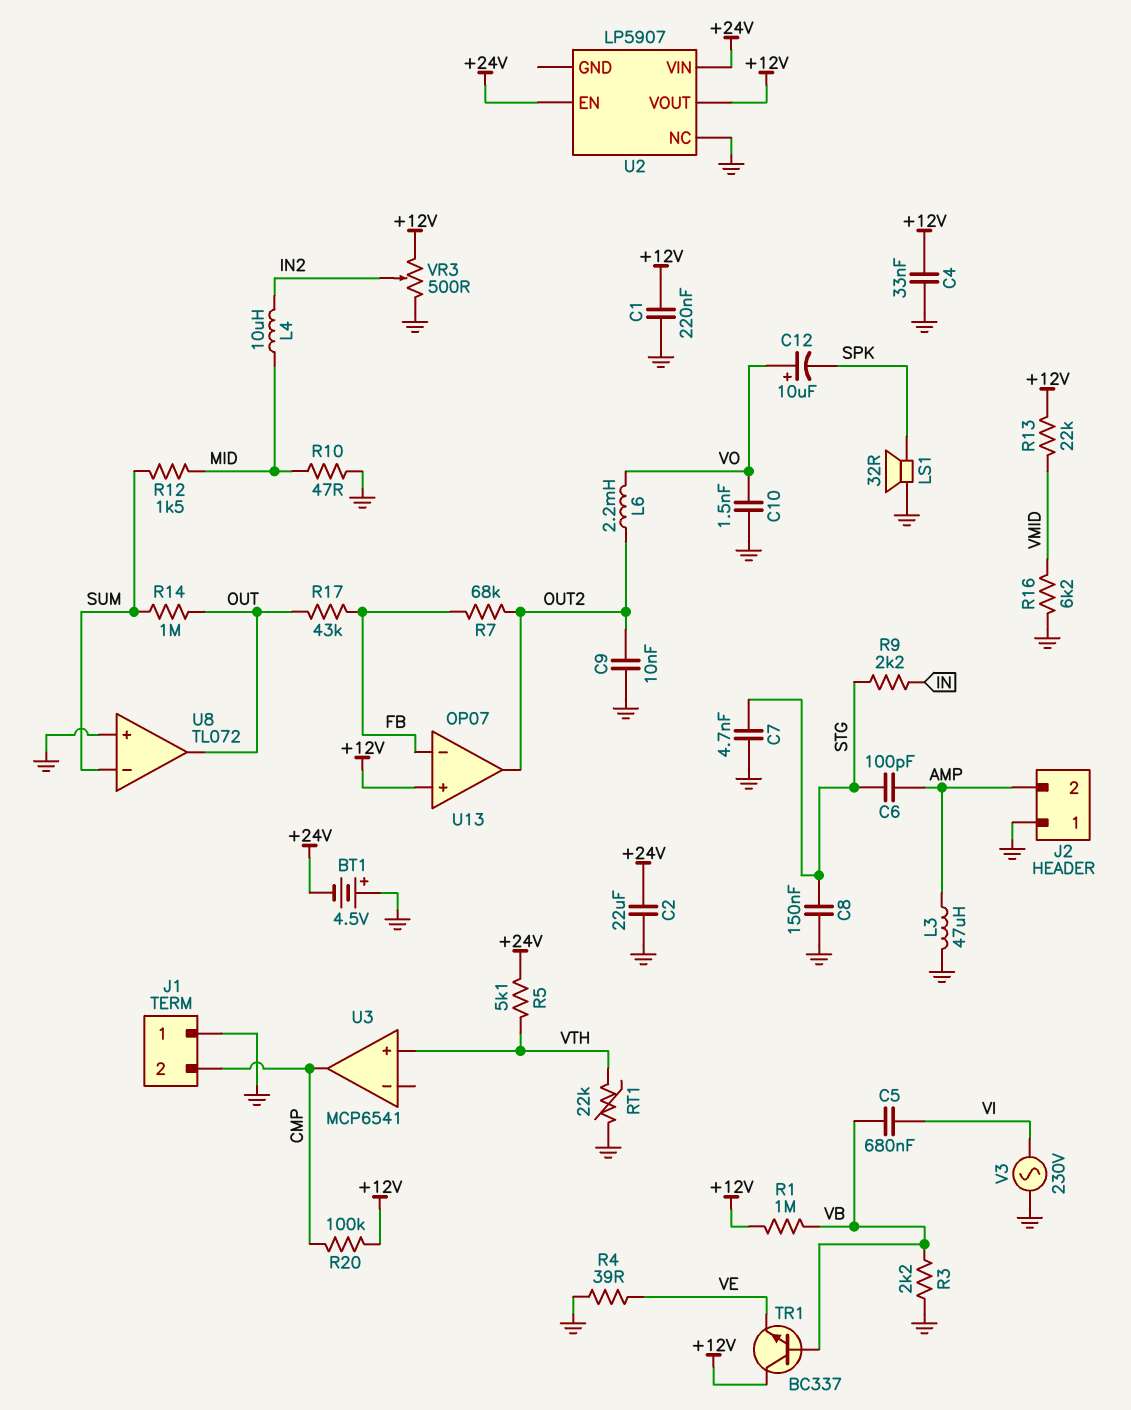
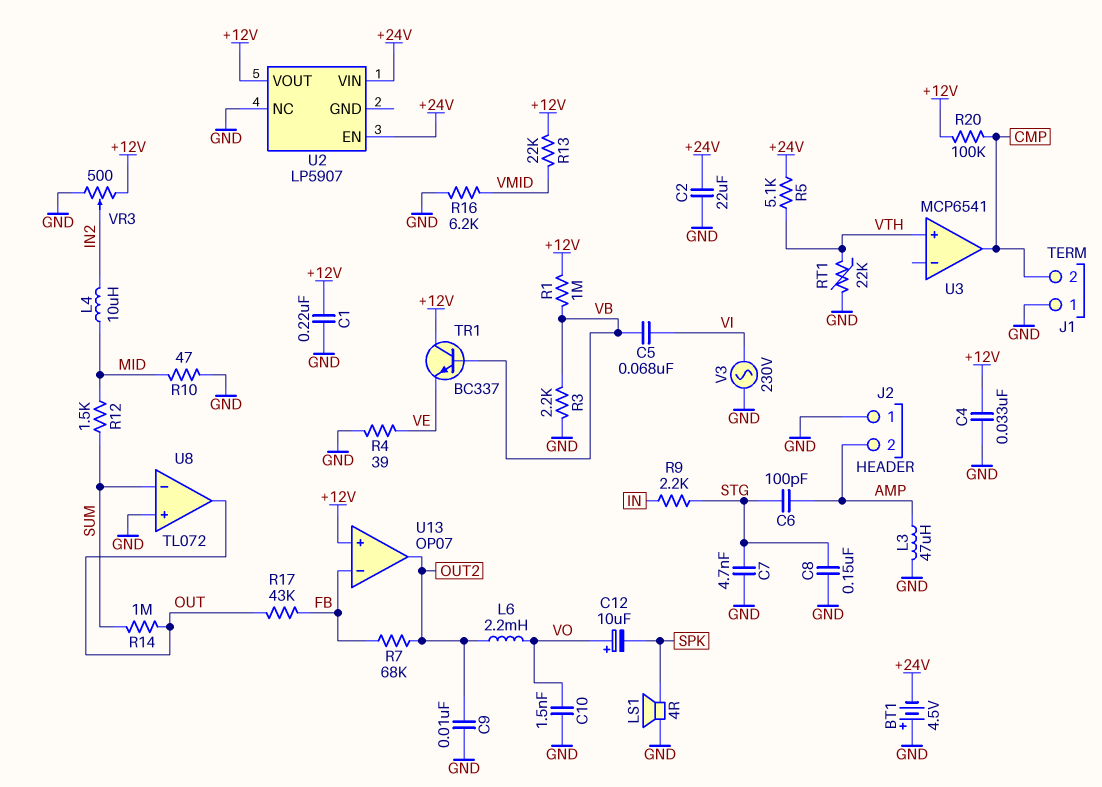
C5: 680nF (VB, VI) -> 68nF (VB, VI)
LS1: speaker 32R (GND, SPK) -> speaker 4R (GND, SPK)

